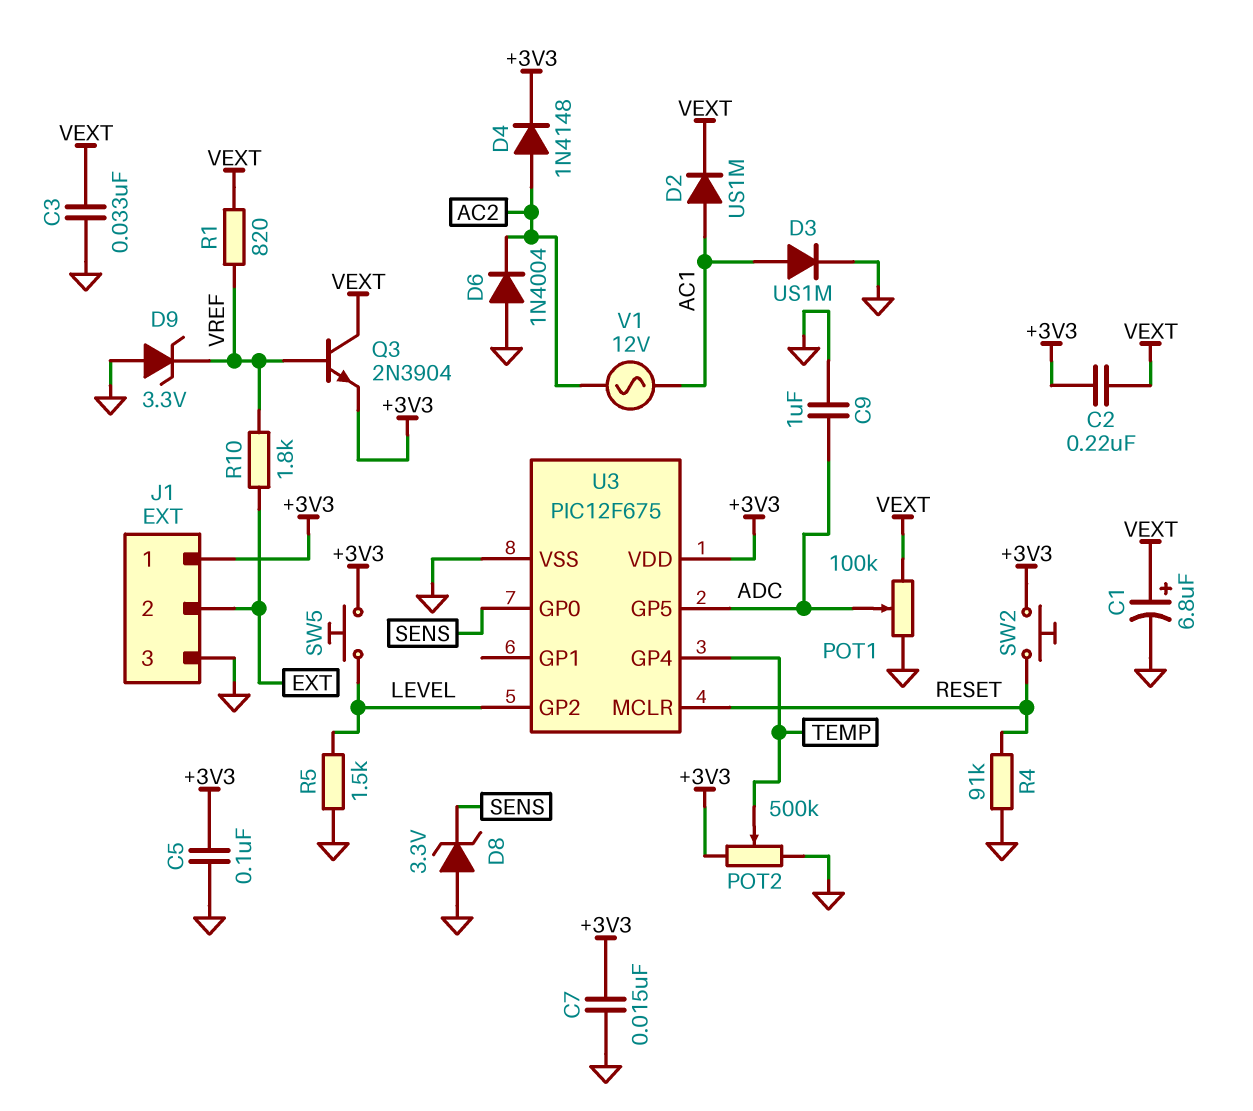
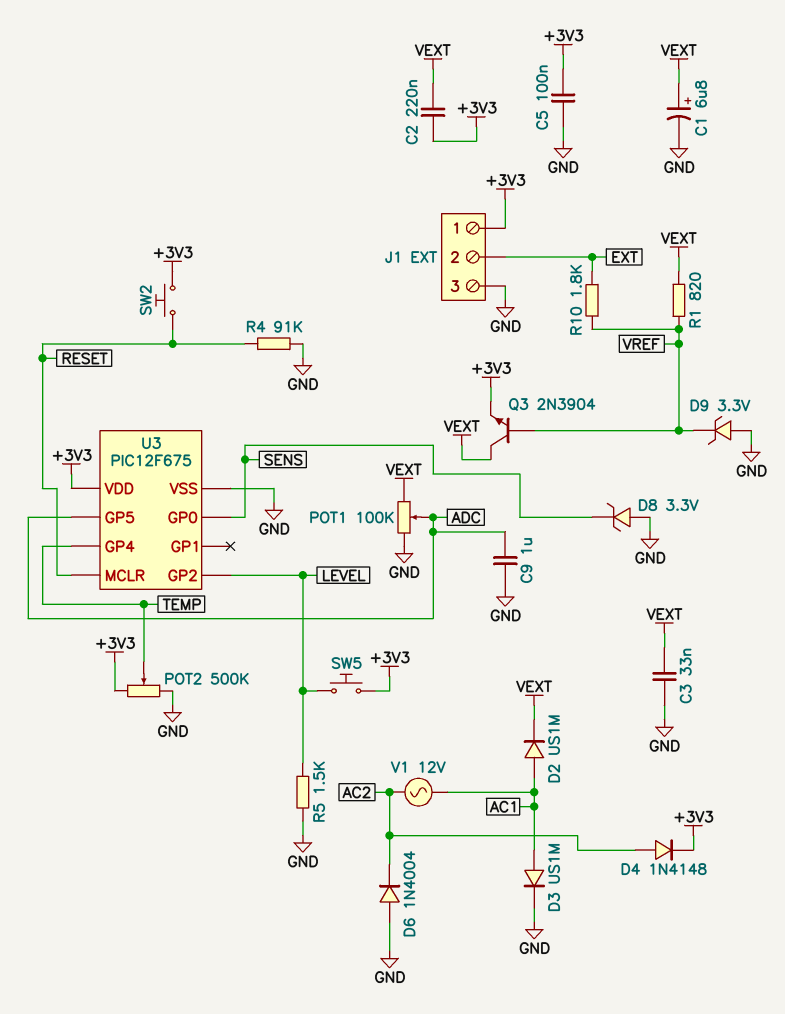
C7: 15nF (+3V3, GND) -> none

